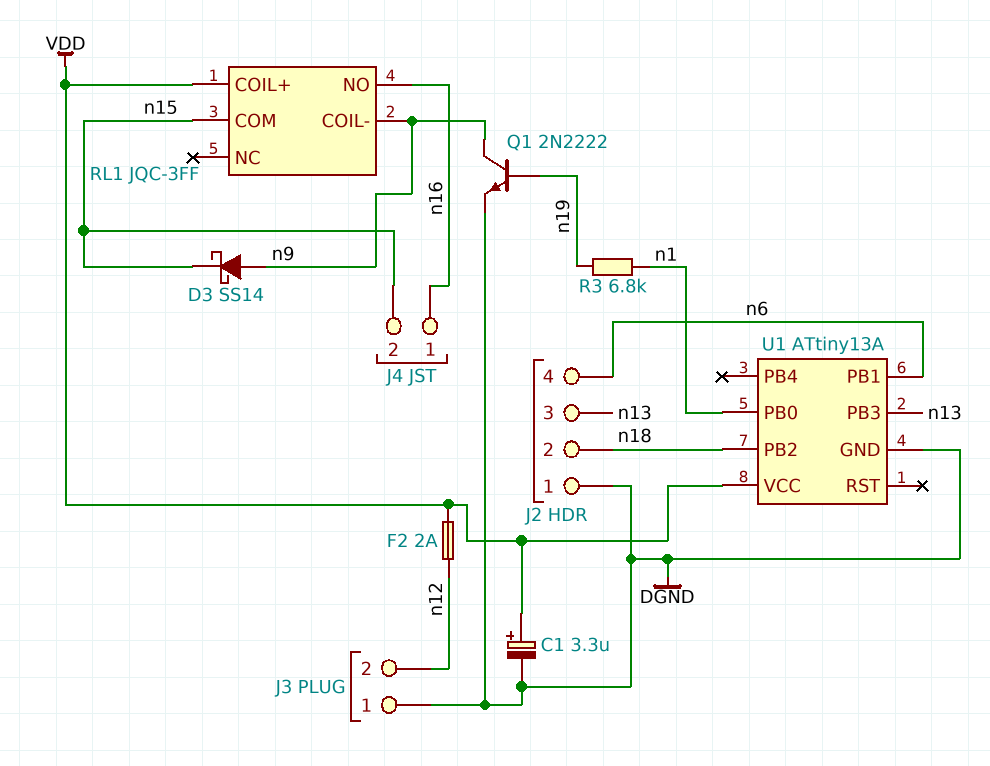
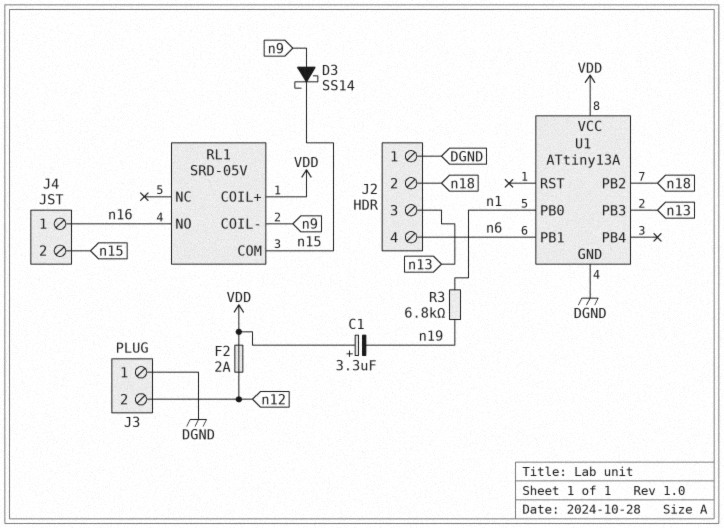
C1: 3.3uF (plus VDD, minus DGND) -> 3.3uF (plus VDD, minus n19)
Q1: NPN 2N2222 (B n19, C n9, E DGND) -> none
RL1: JQC-3FF -> SRD-05V

